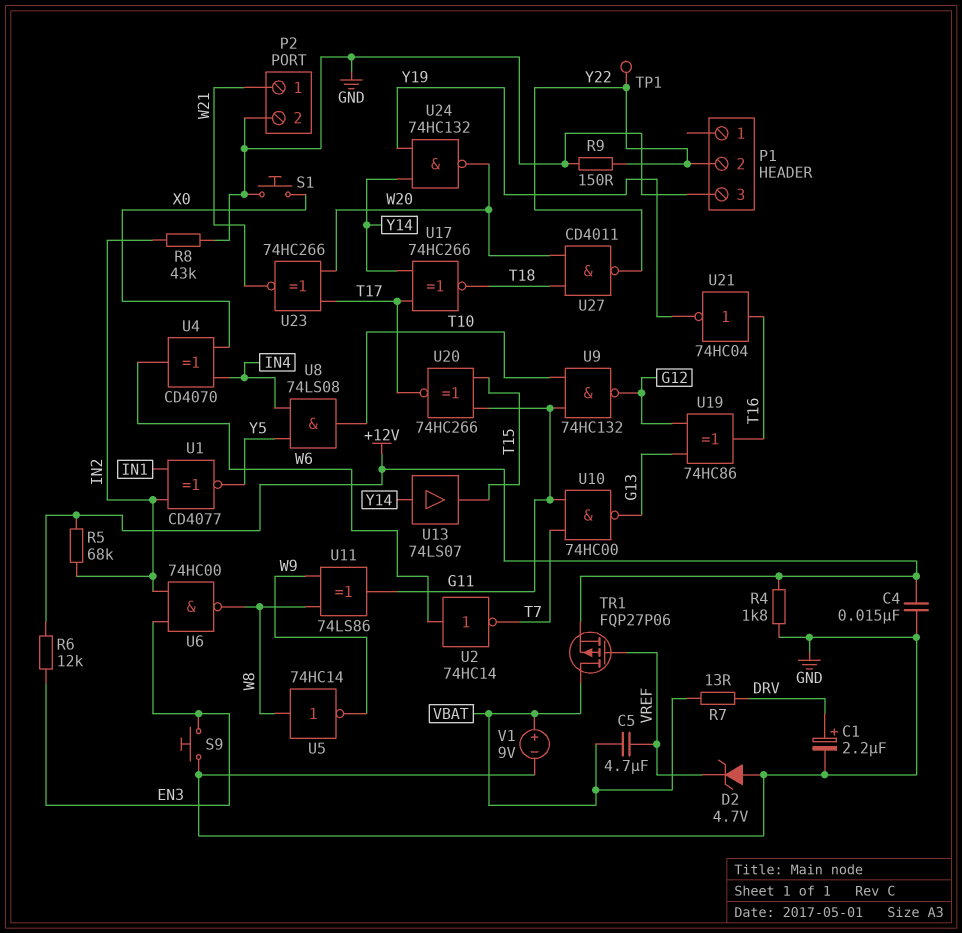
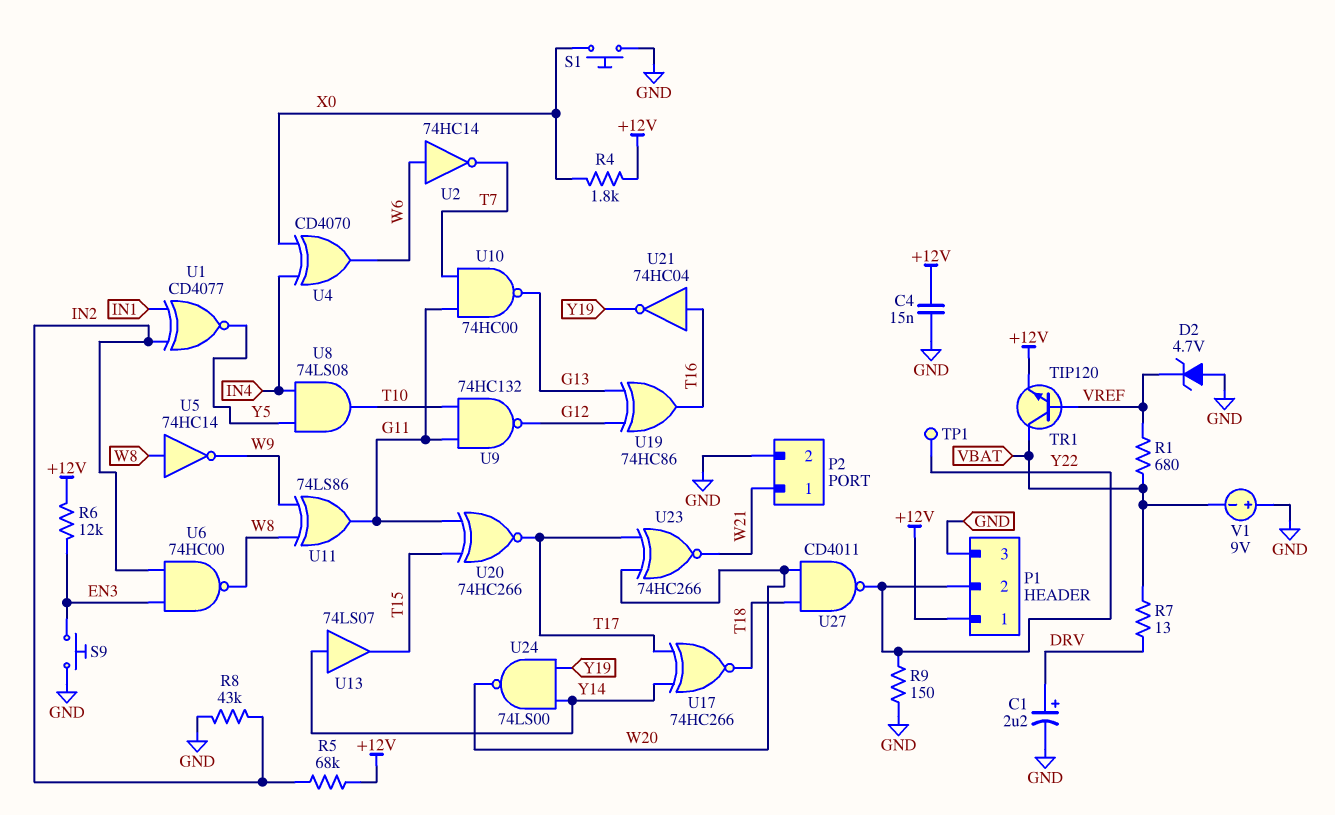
C5: 4.7uF (VBAT, VREF) -> none
P1 pin 1: none -> +12V
R1: none -> 680 (VBAT, VREF)
R4: 1.8k (+12V, GND) -> 1.8k (+12V, X0)
TR1: PMOS FQP27P06 (G VREF, D VBAT, S +12V) -> NPN TIP120 (B VREF, C VBAT, E +12V)
U24: NAND 74HC132 (in Y14, in Y19, out W20) -> NAND 74LS00 (in Y14, in Y19, out W20)
V1: 9V (plus VBAT, minus GND) -> 9V (plus GND, minus VBAT)

